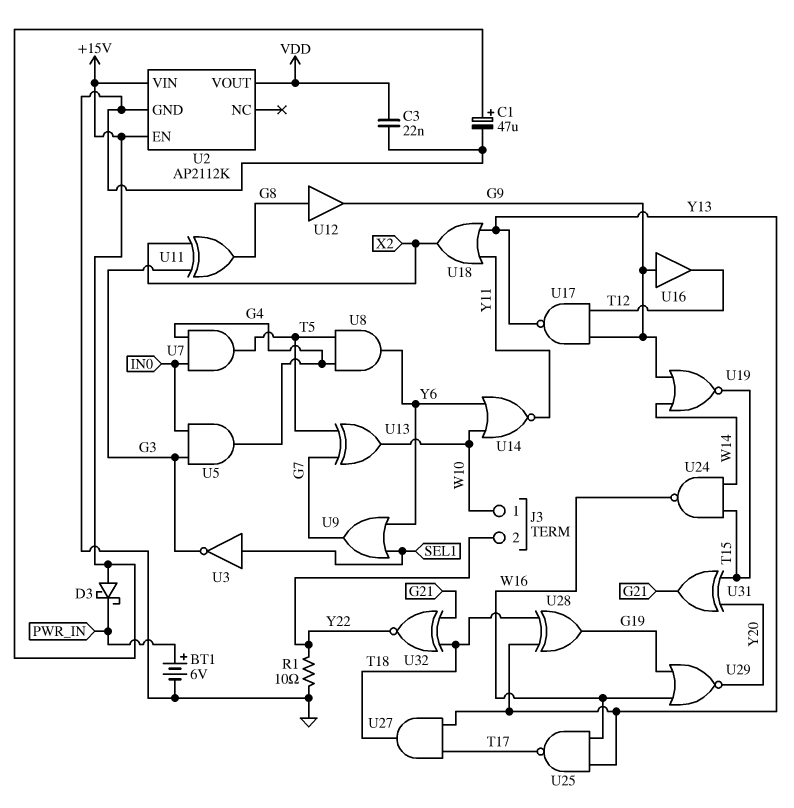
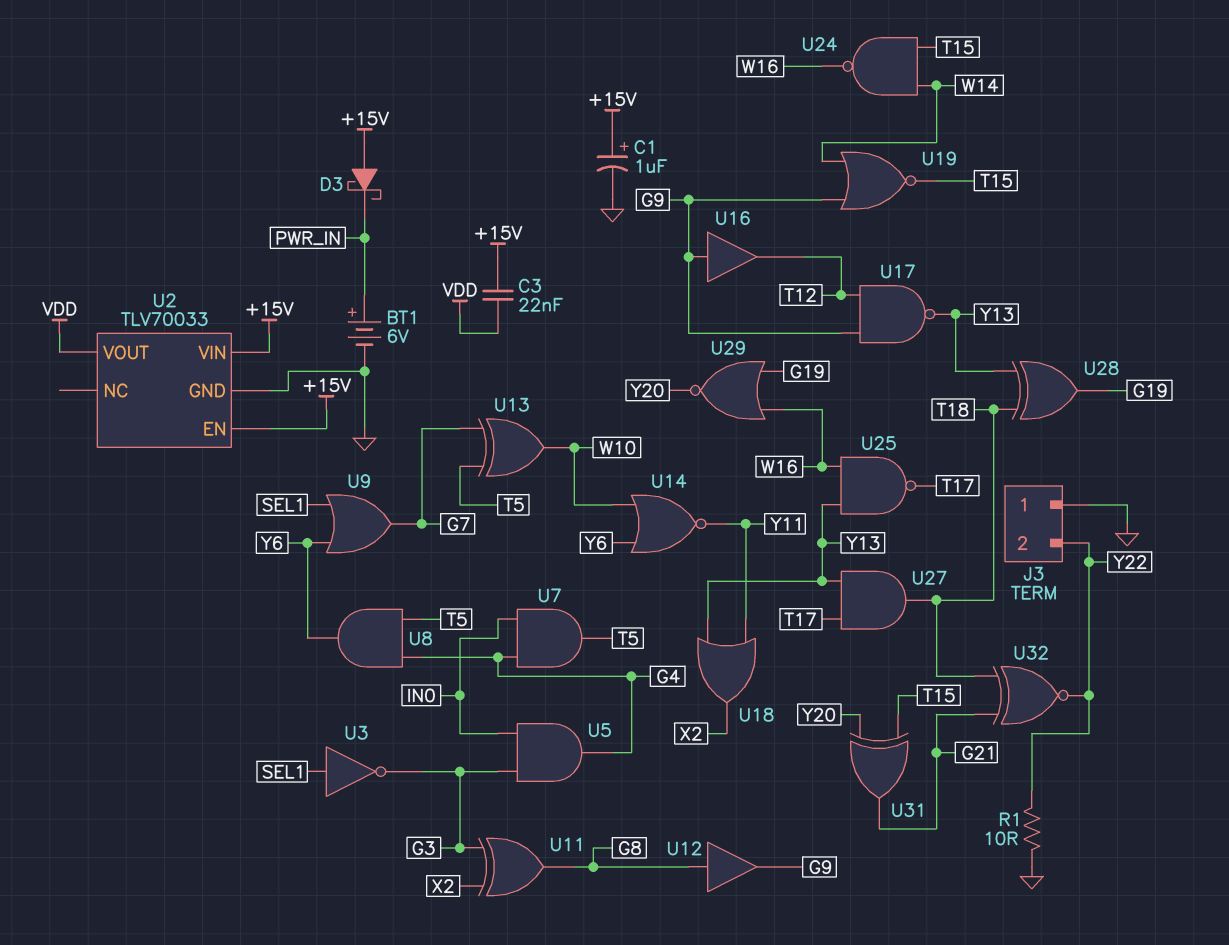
C1: 47uF (plus +15V, minus GND) -> 1uF (plus +15V, minus GND)
C3: 22nF (GND, VDD) -> 22nF (+15V, VDD)
J3 pin 1: W10 -> GND
U2: AP2112K -> TLV70033

